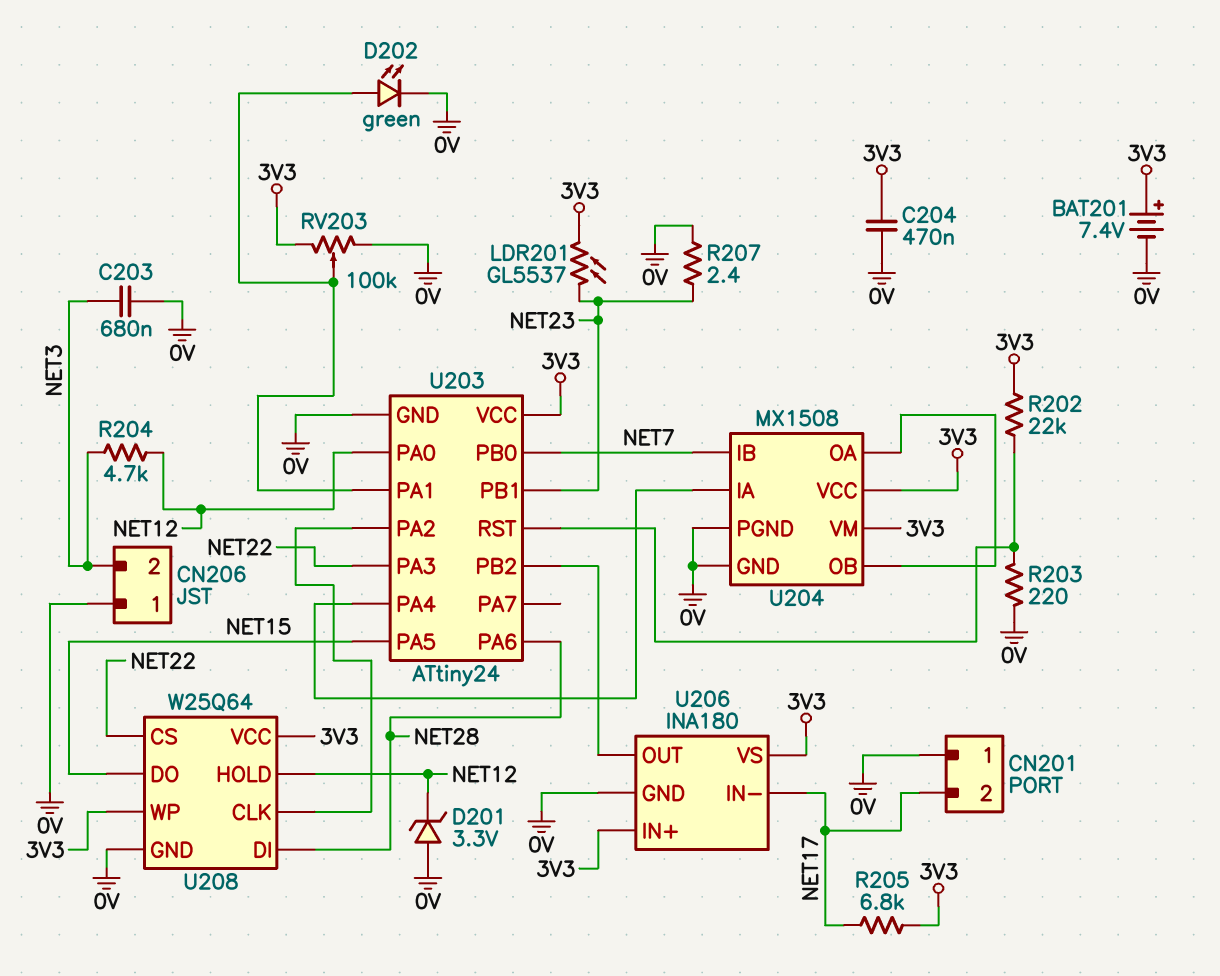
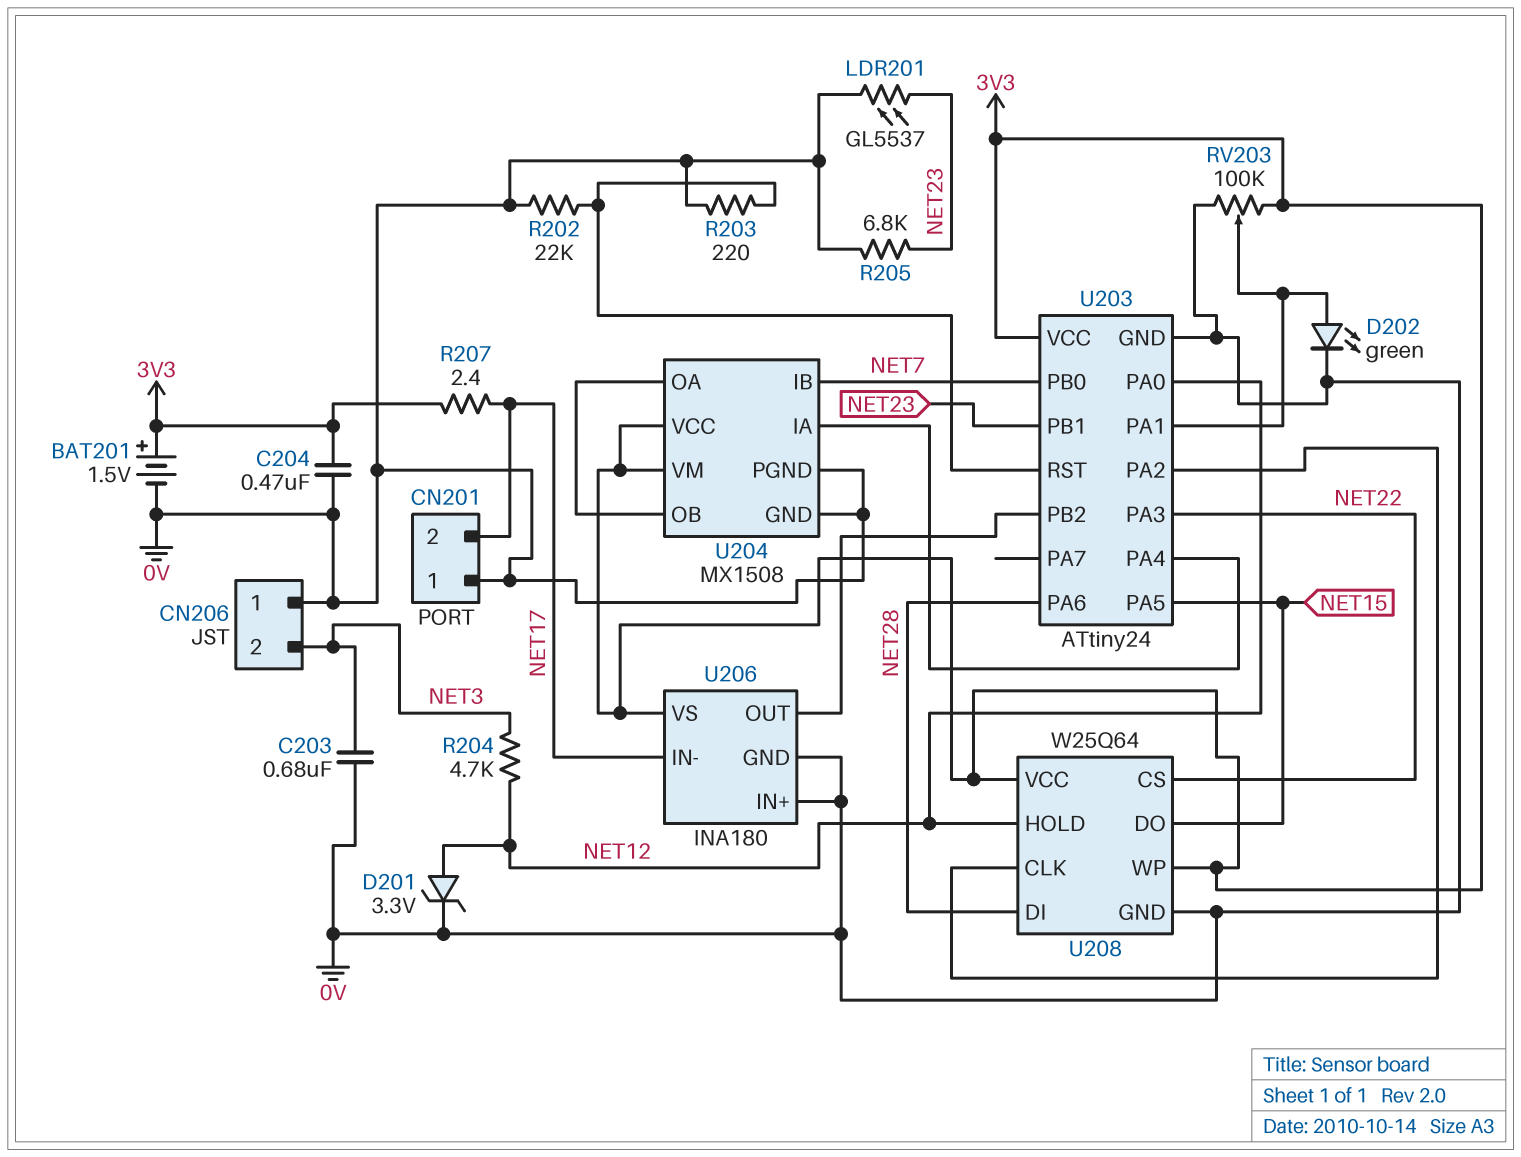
BAT201: 7.4V (plus 3V3, minus 0V) -> 1.5V (plus 3V3, minus 0V)
D201: zener 3.3V (A 0V, K NET12) -> zener 3.3V (A NET12, K 0V)
LDR201: GL5537 (3V3, NET23) -> GL5537 (0V, NET23)
R202: 22k (3V3, U203/RST) -> 22k (0V, U203/RST)
R205: 6.8k (3V3, NET17) -> 6.8k (0V, NET23)
R207: 2.4 (0V, NET23) -> 2.4 (3V3, NET17)
U206 pin IN+: 3V3 -> 0V

